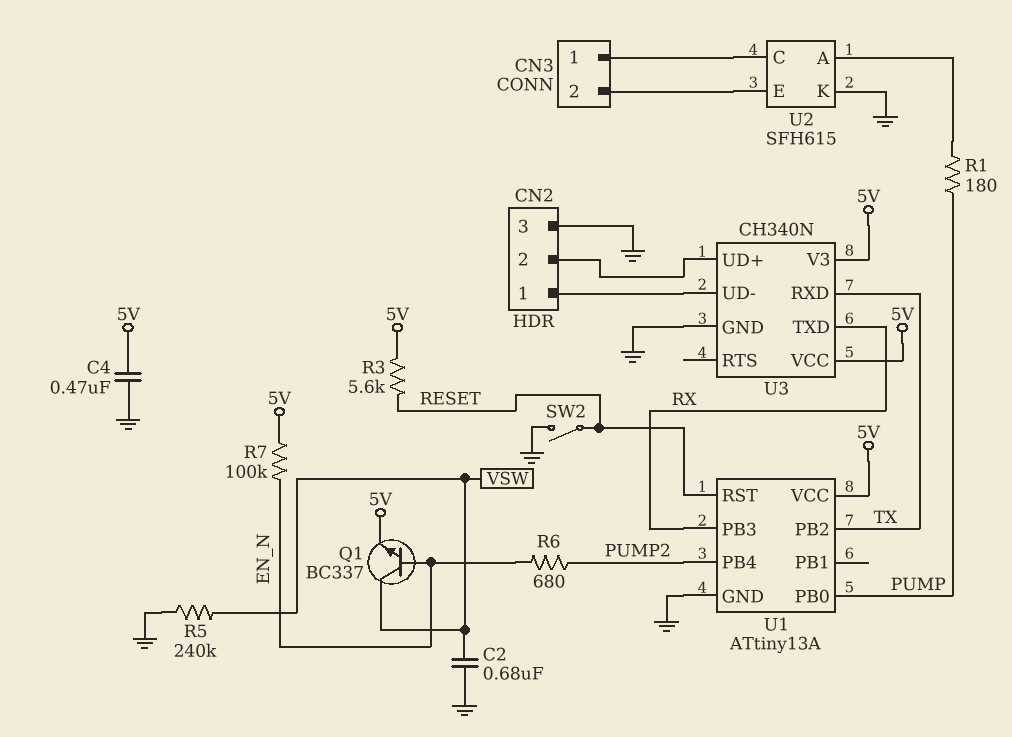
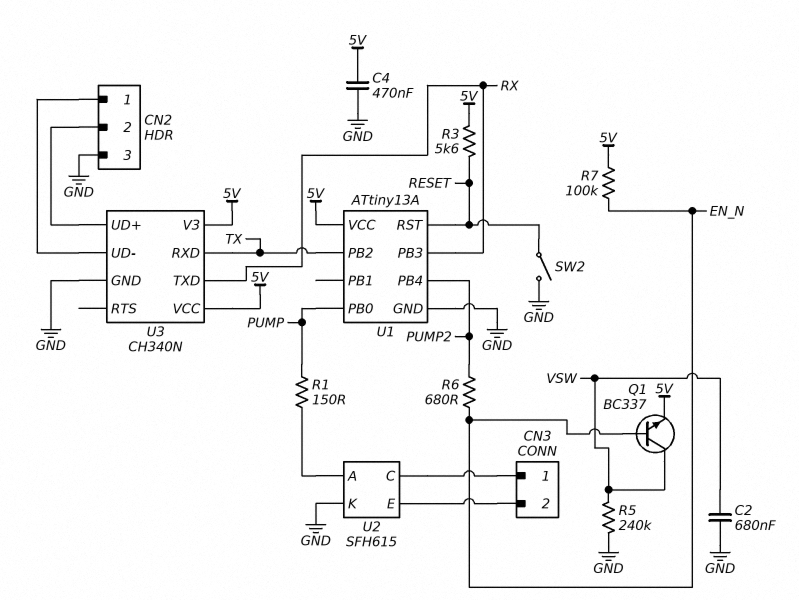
R1: 180 (PUMP, U2/A) -> 150 (PUMP, U2/A)

